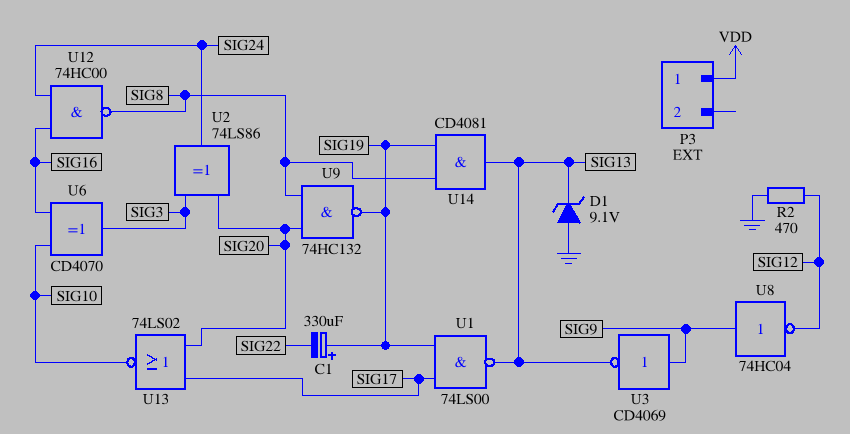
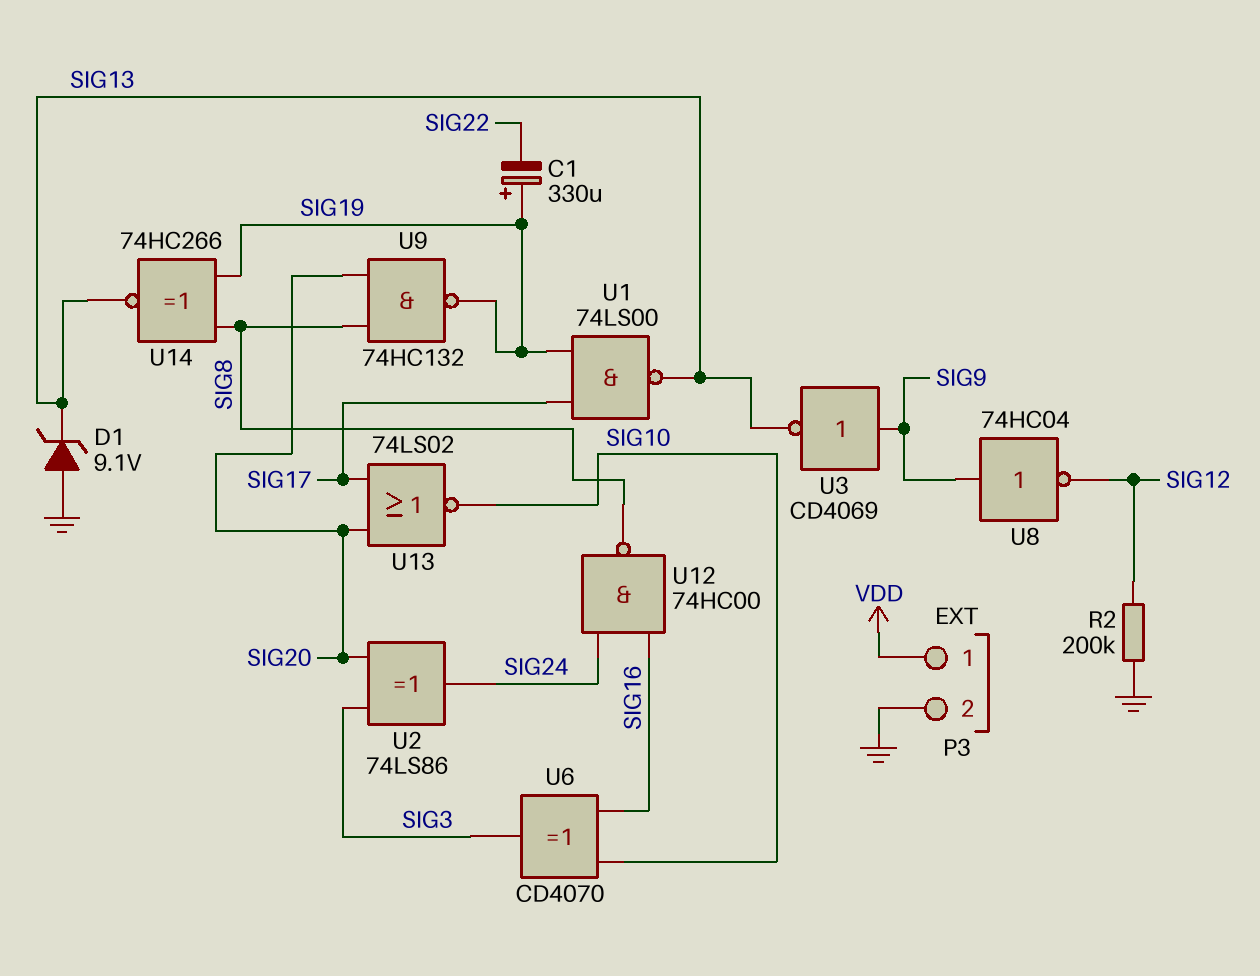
P3 pin 2: none -> GND
R2: 470 (GND, SIG12) -> 200k (GND, SIG12)
U14: AND CD4081 (in SIG8, in SIG19, out SIG13) -> XNOR 74HC266 (in SIG8, in SIG19, out SIG13)

